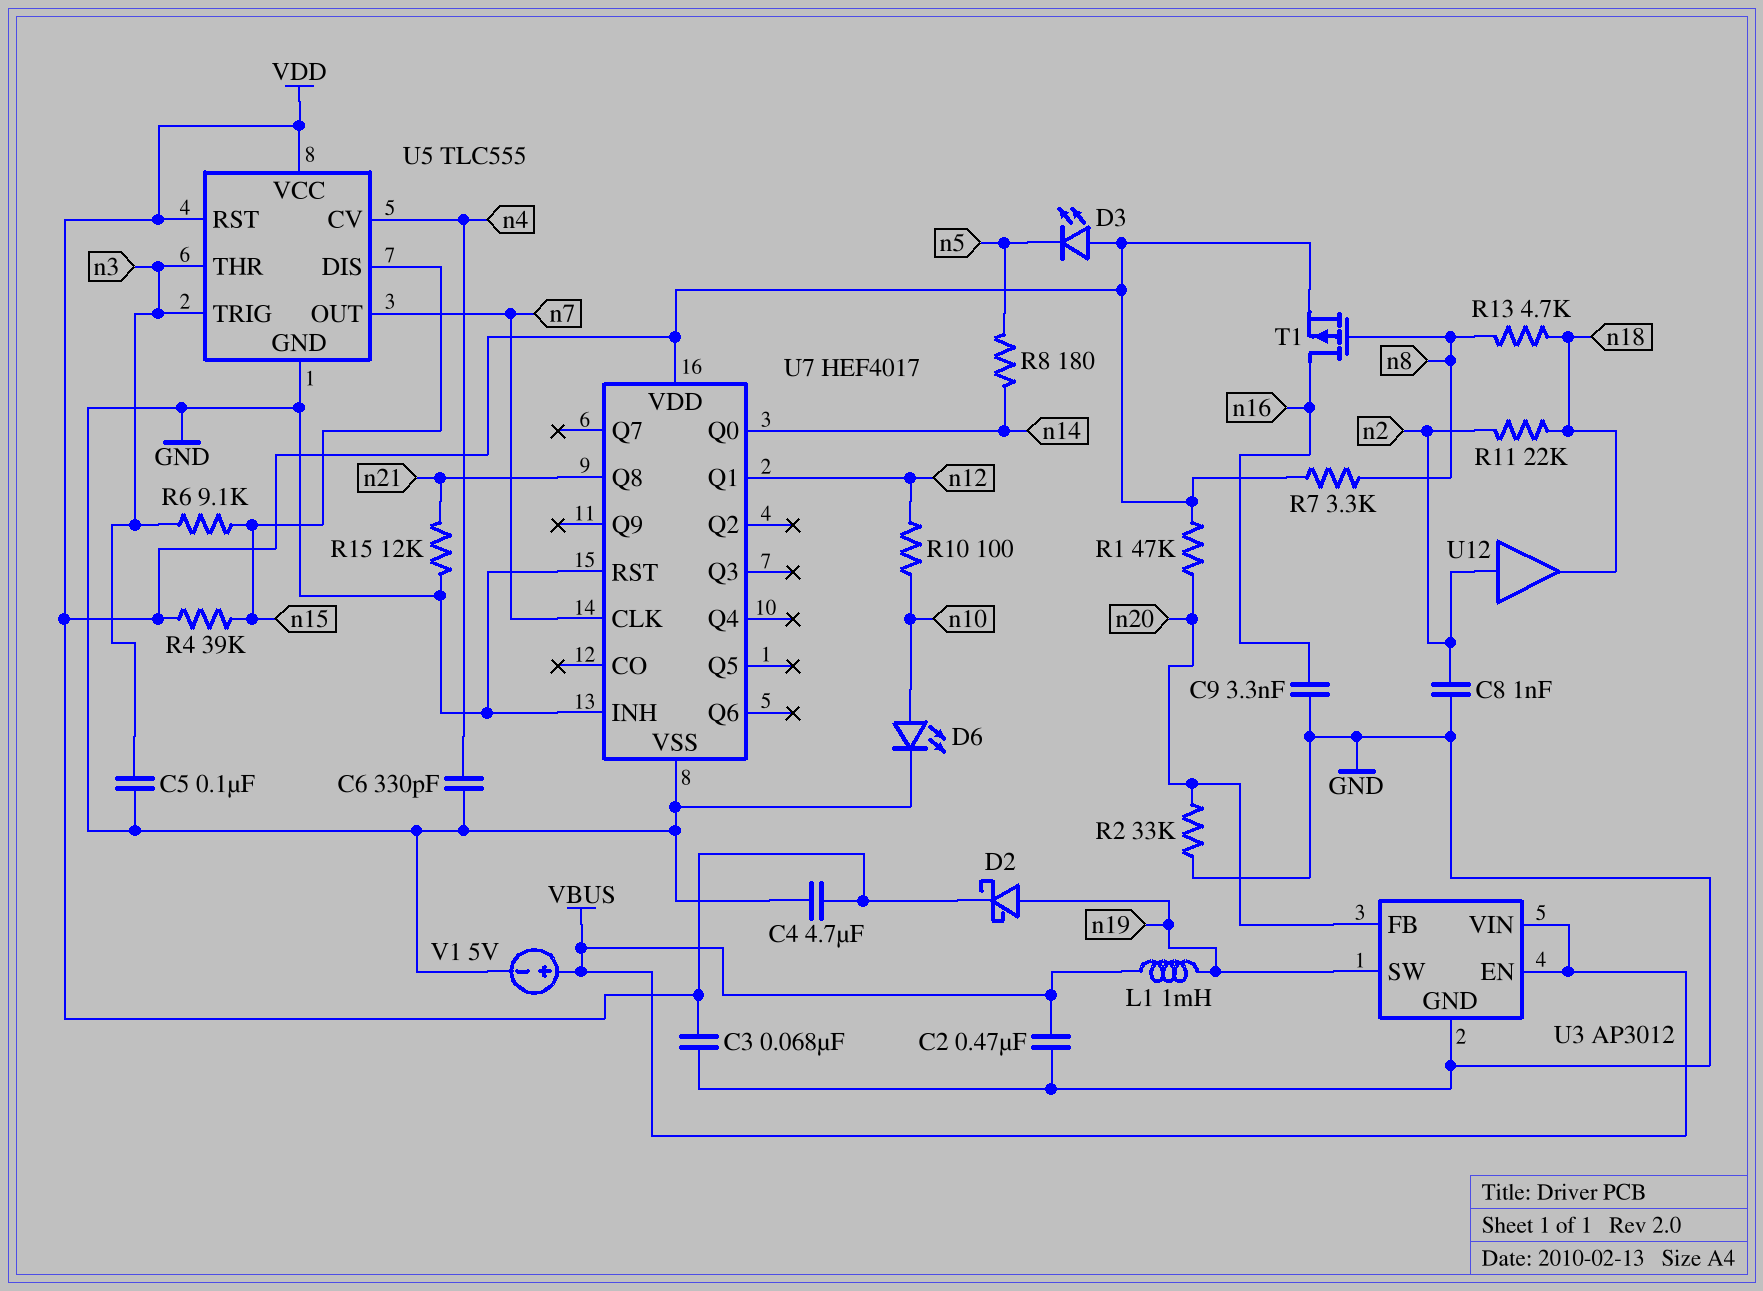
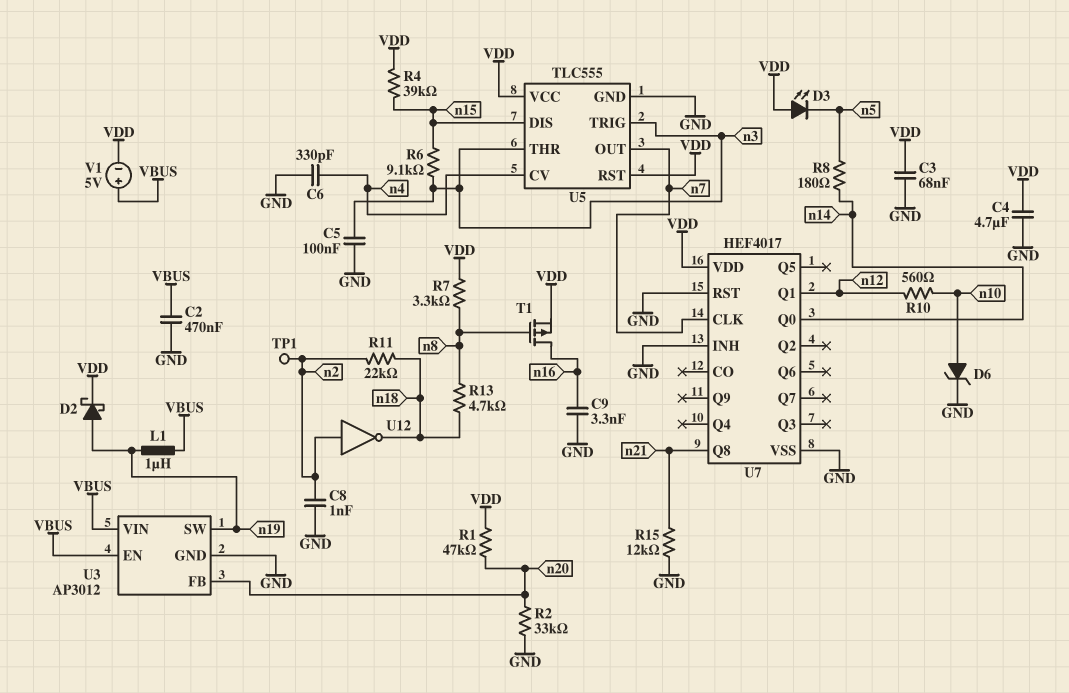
D6: LED (A n10, K GND) -> zener (A n10, K GND)
L1: 1mH (VBUS, n19) -> 1uH (VBUS, n19)
R10: 100 (n10, n12) -> 560 (n10, n12)
TP1: none -> test point (n2)
U12: buffer (in n2, out n18) -> NOT (in n2, out n18)
V1: 5V (plus VBUS, minus GND) -> 5V (plus VBUS, minus VDD)

